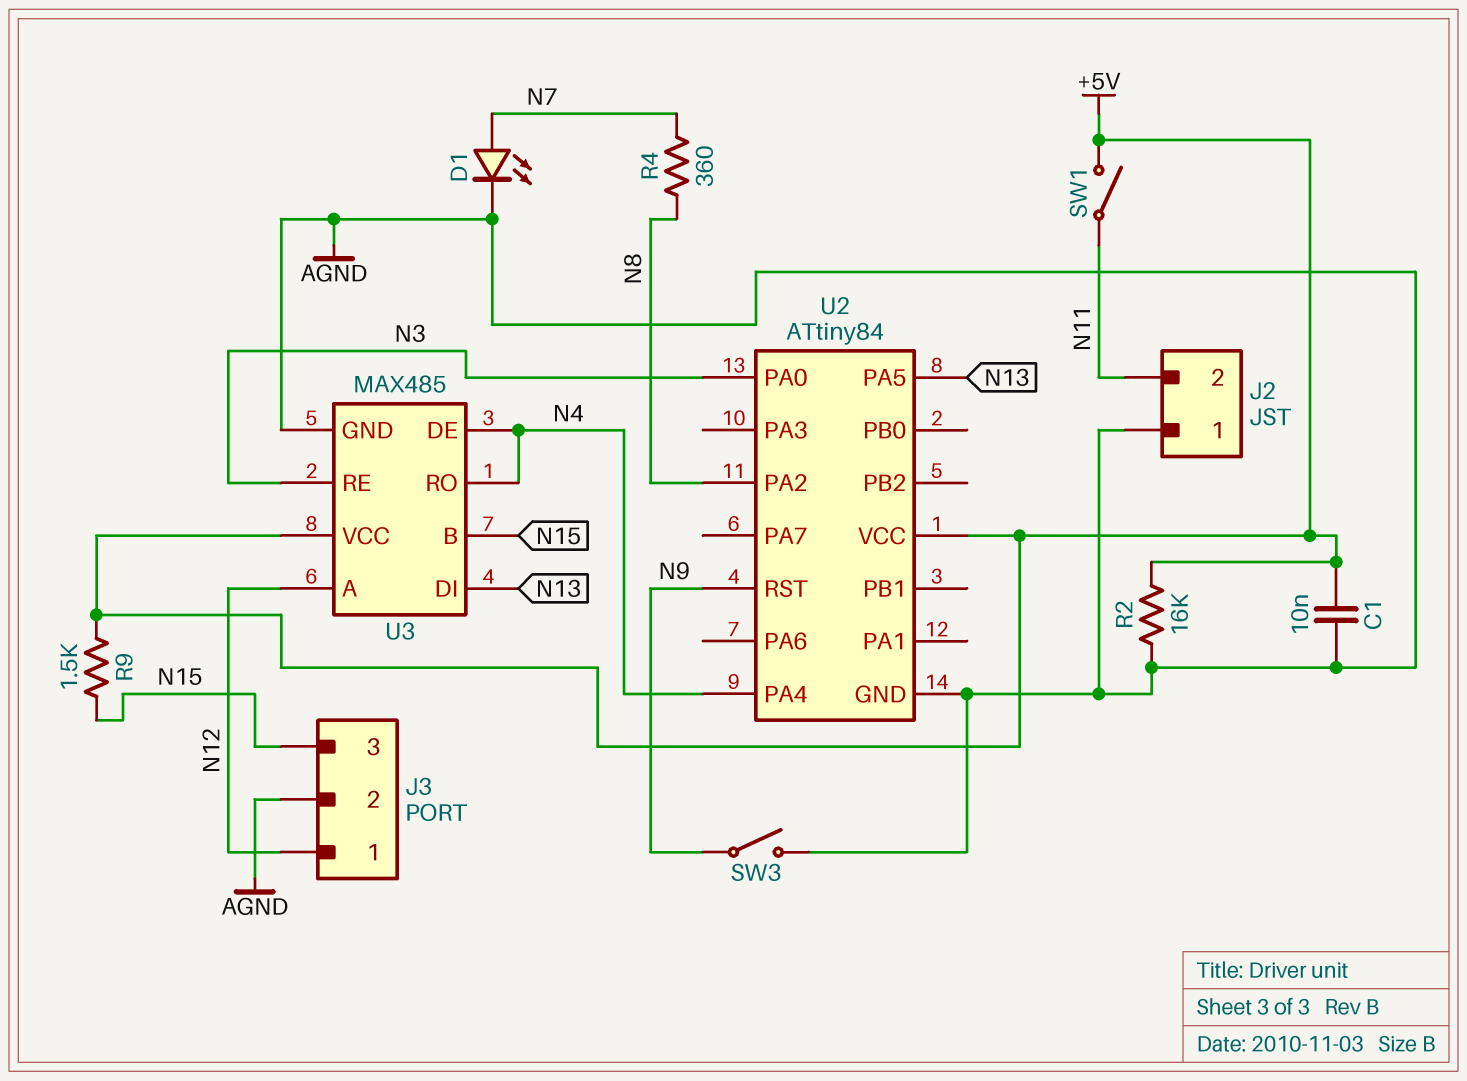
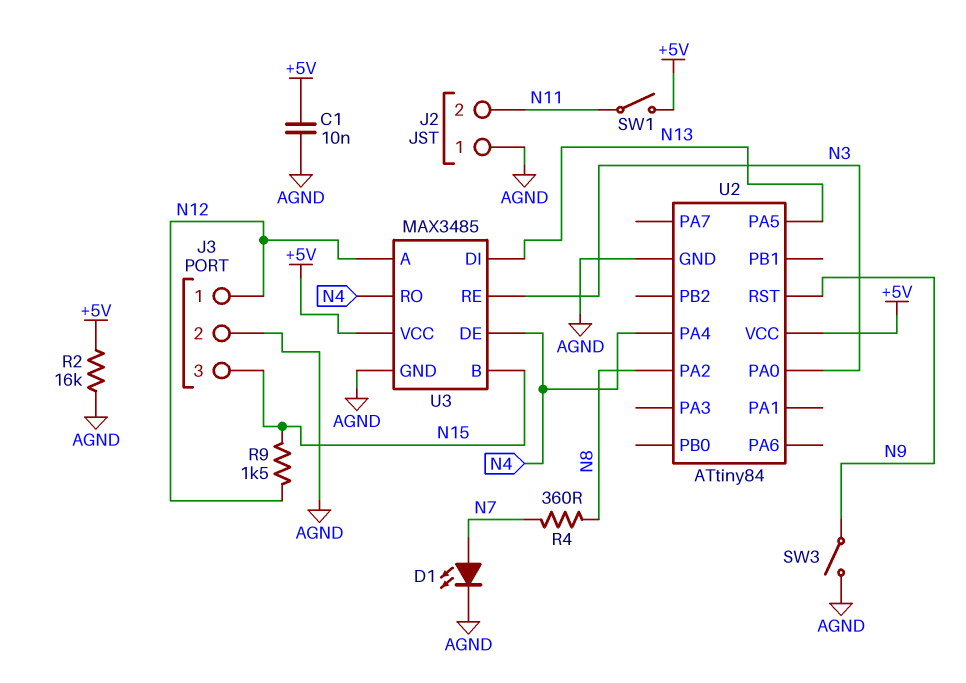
R9: 1.5k (+5V, N15) -> 1.5k (N12, N15)
U3: MAX485 -> MAX3485

